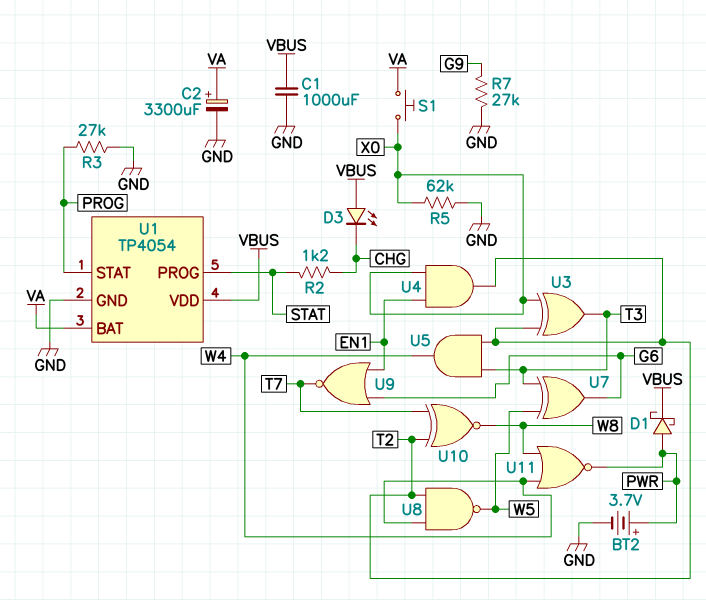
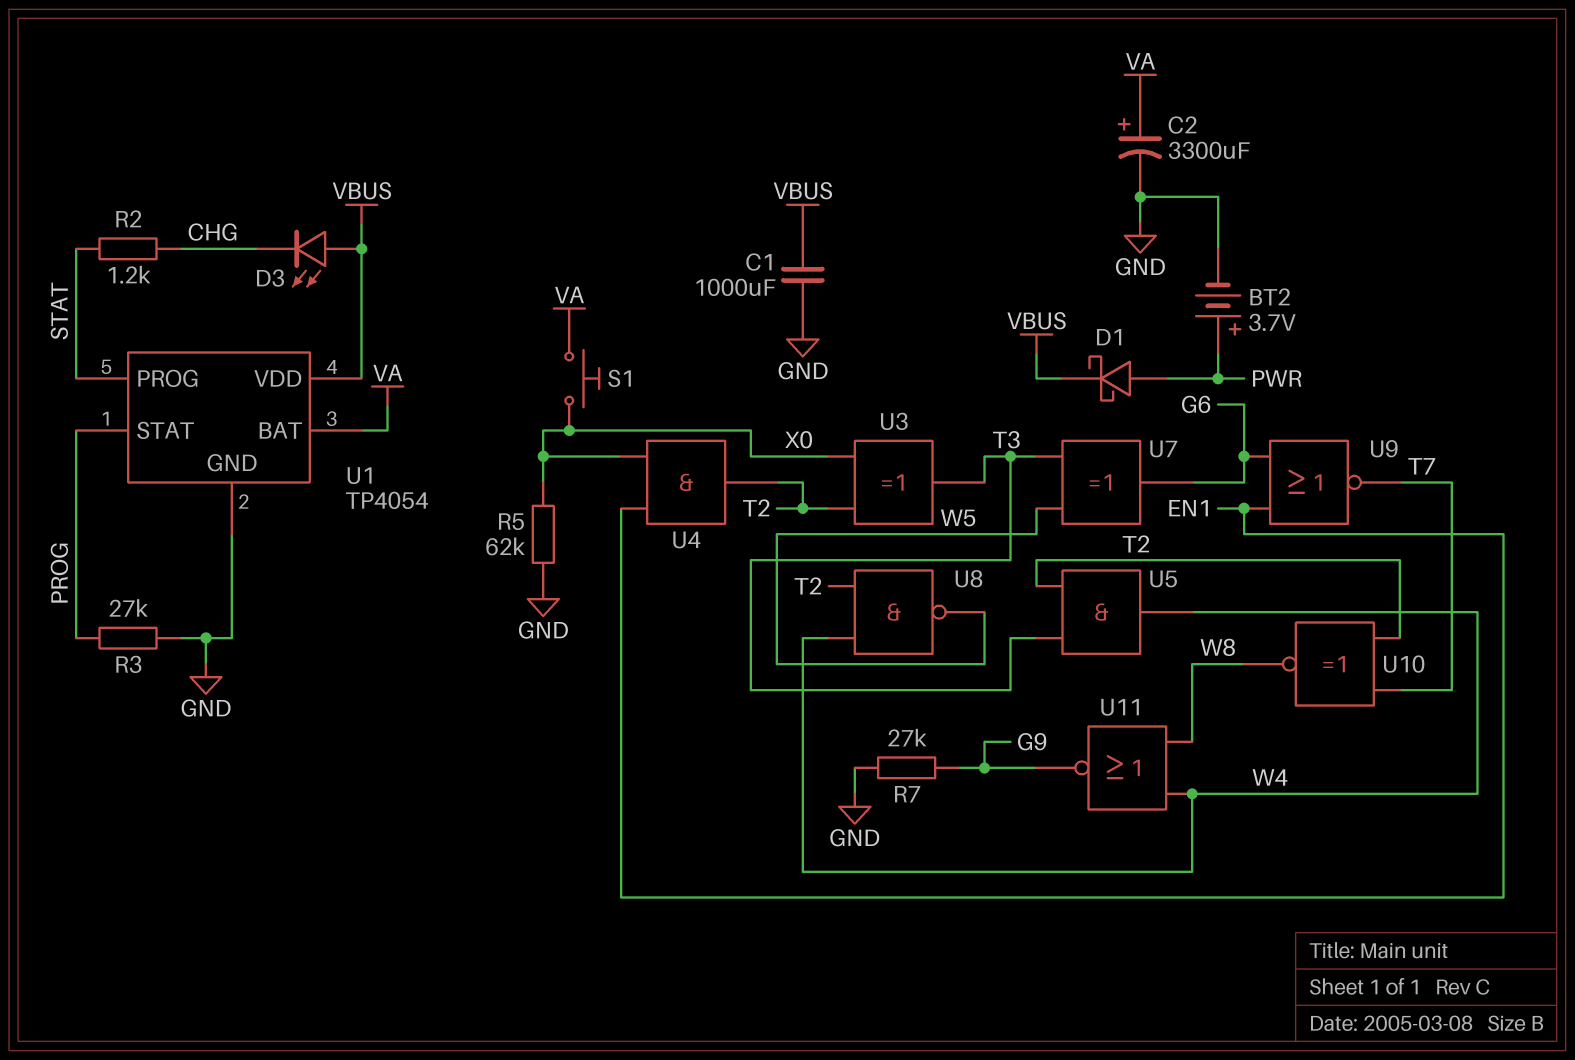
U11: NOR (in W4, in W8, out PWR) -> NOR (in W4, in W8, out G9)

